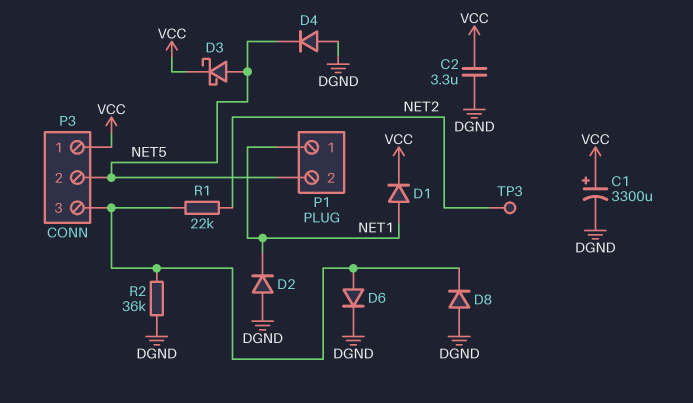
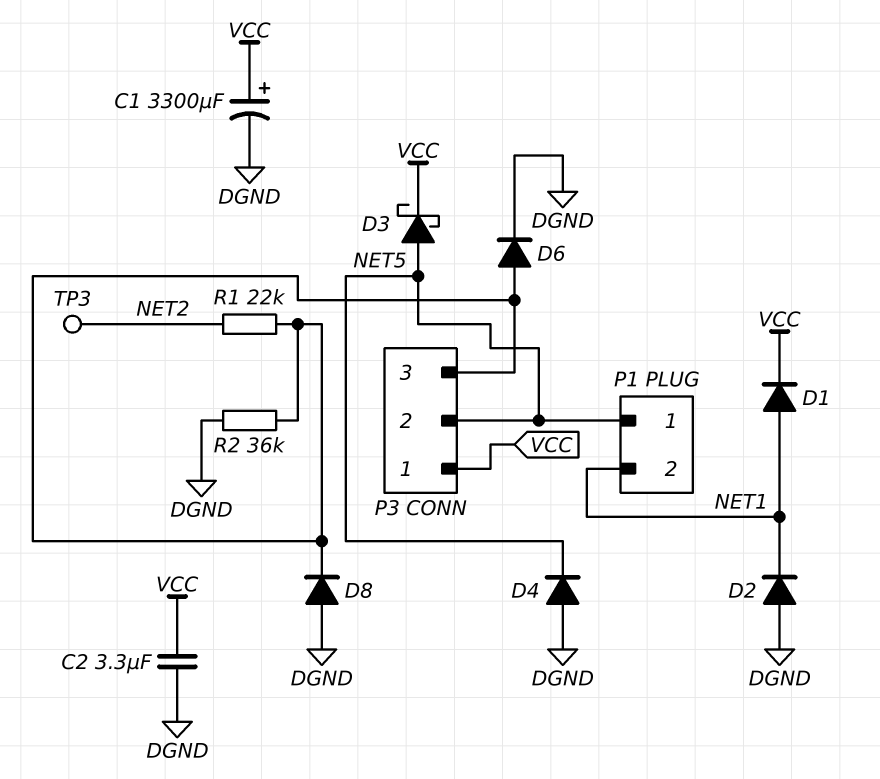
P1 pin 1: NET1 -> NET5
P1 pin 2: NET5 -> NET1

